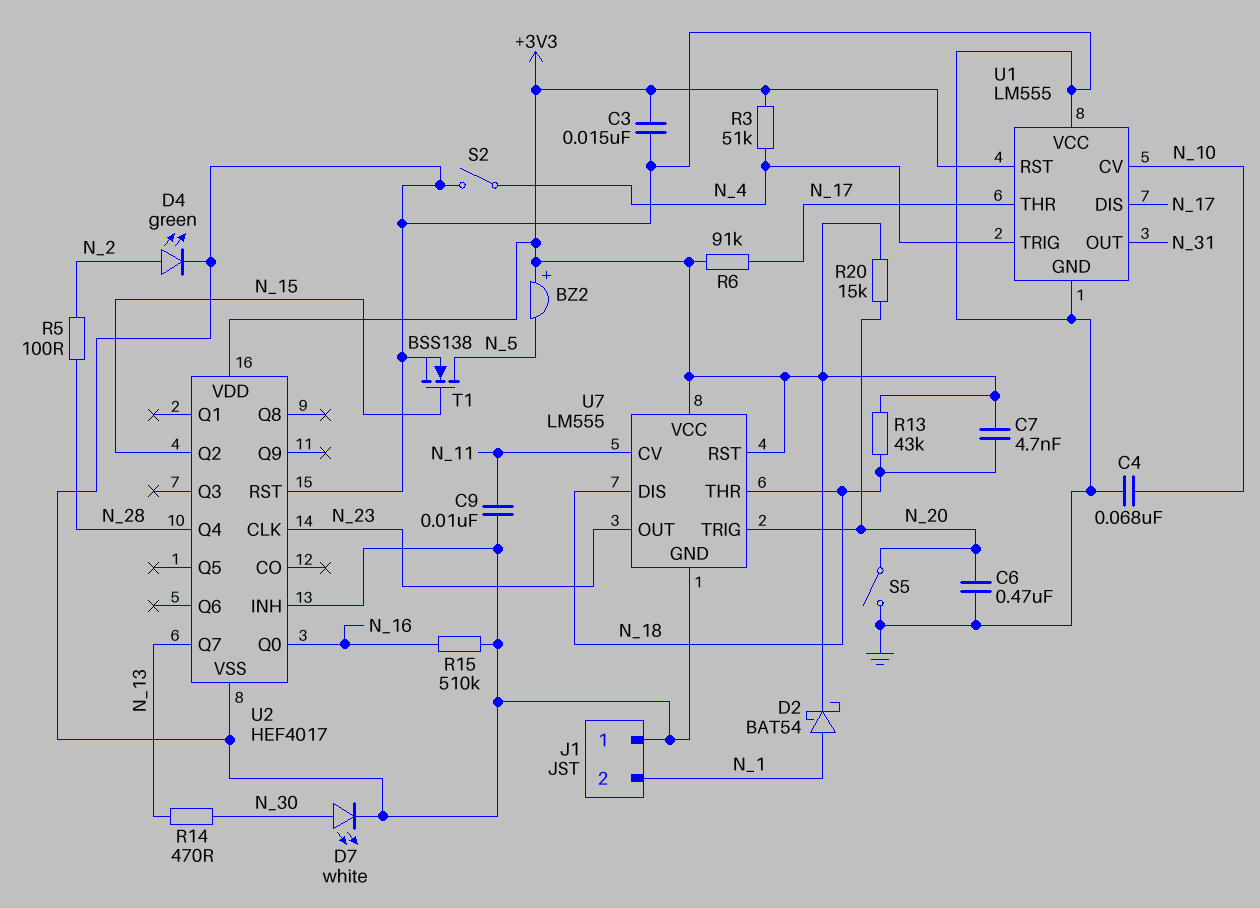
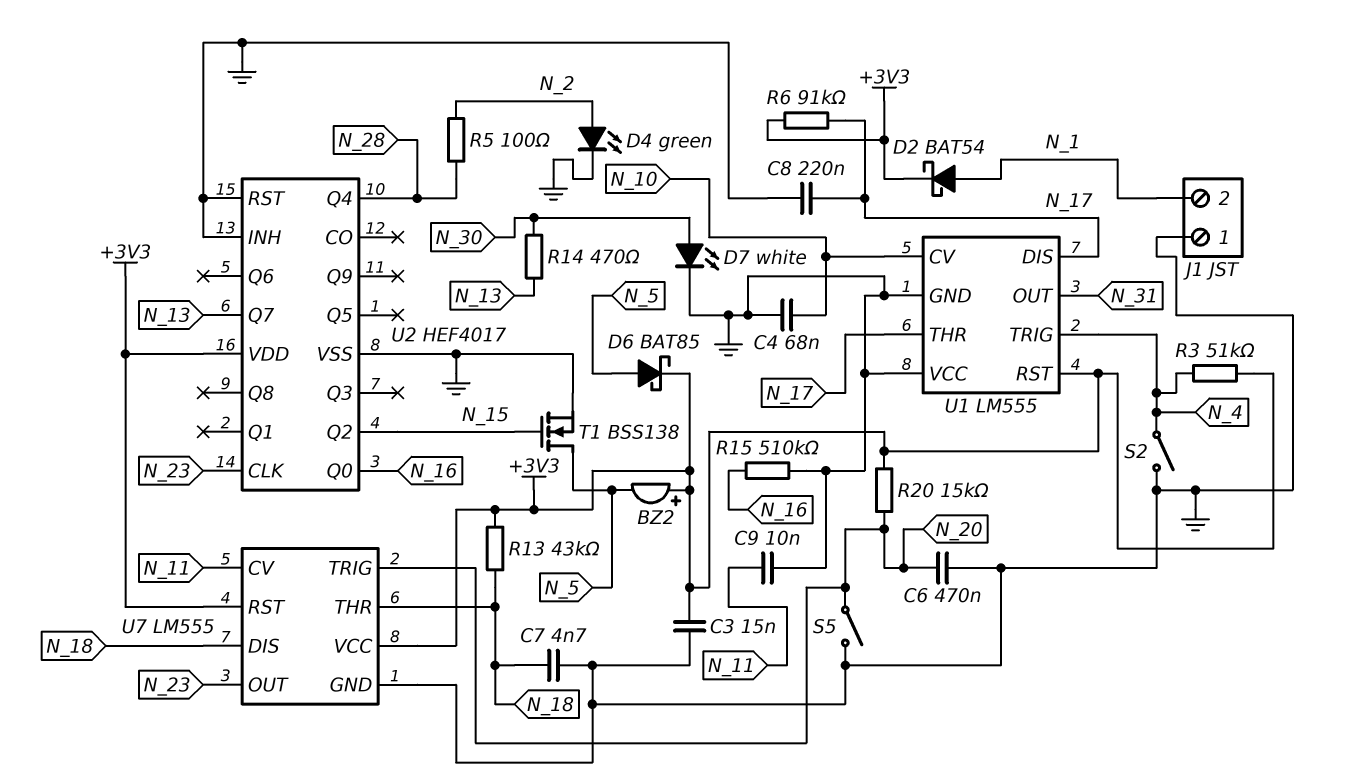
C7: 4.7nF (+3V3, N_18) -> 4.7nF (GND, N_18)
C8: none -> 220nF (GND, N_17)
D6: none -> schottky BAT85 (A N_5, K +3V3)

